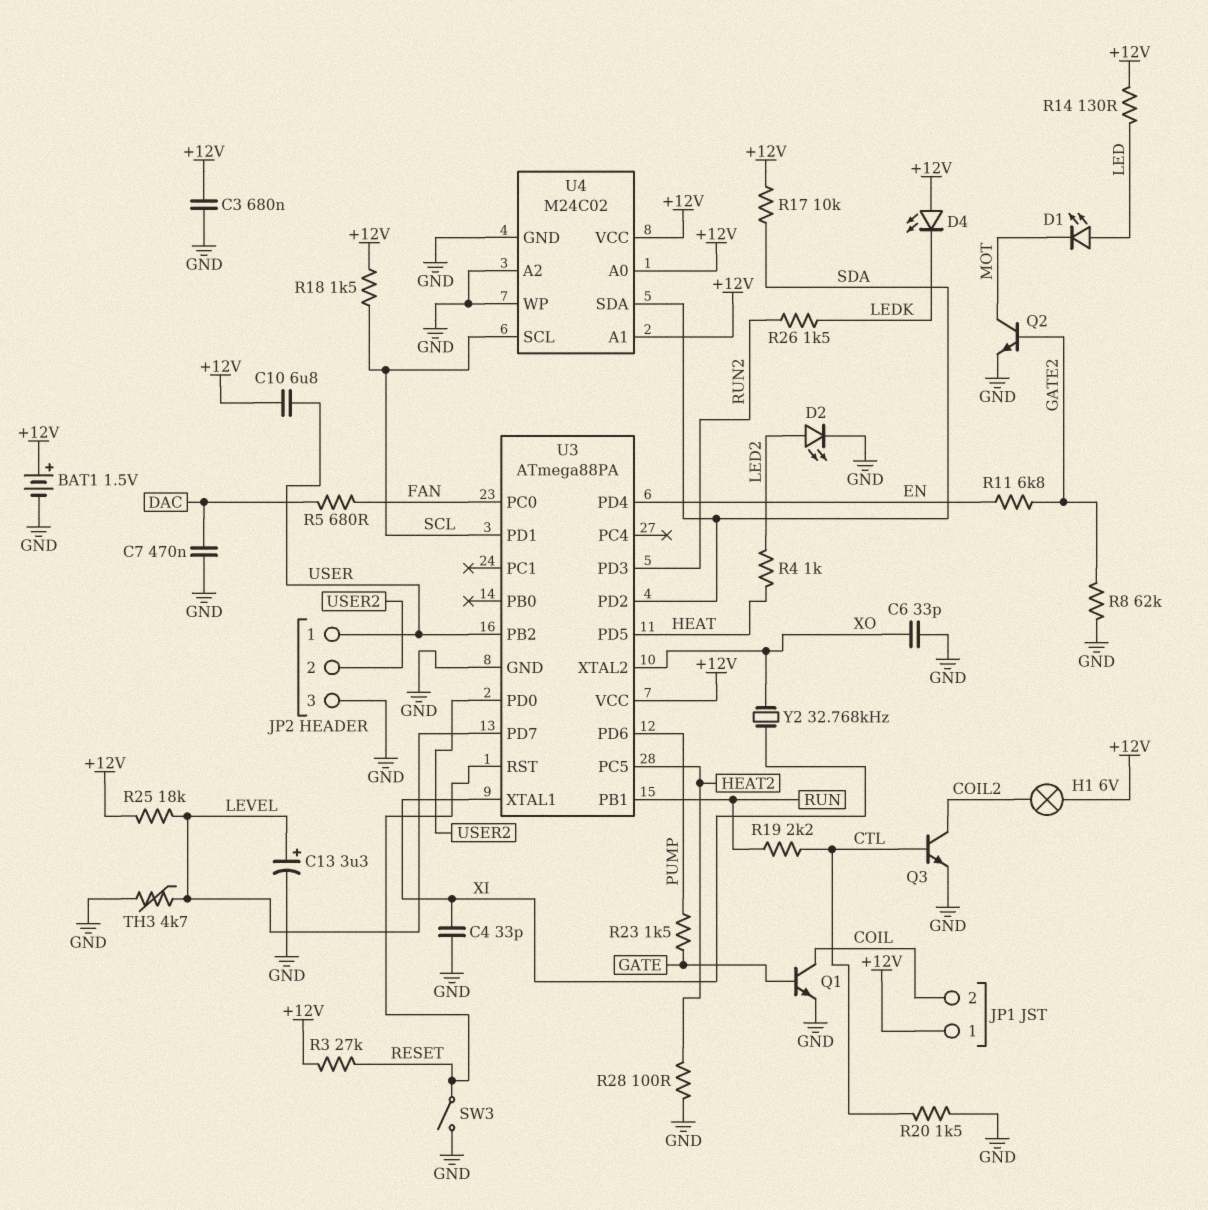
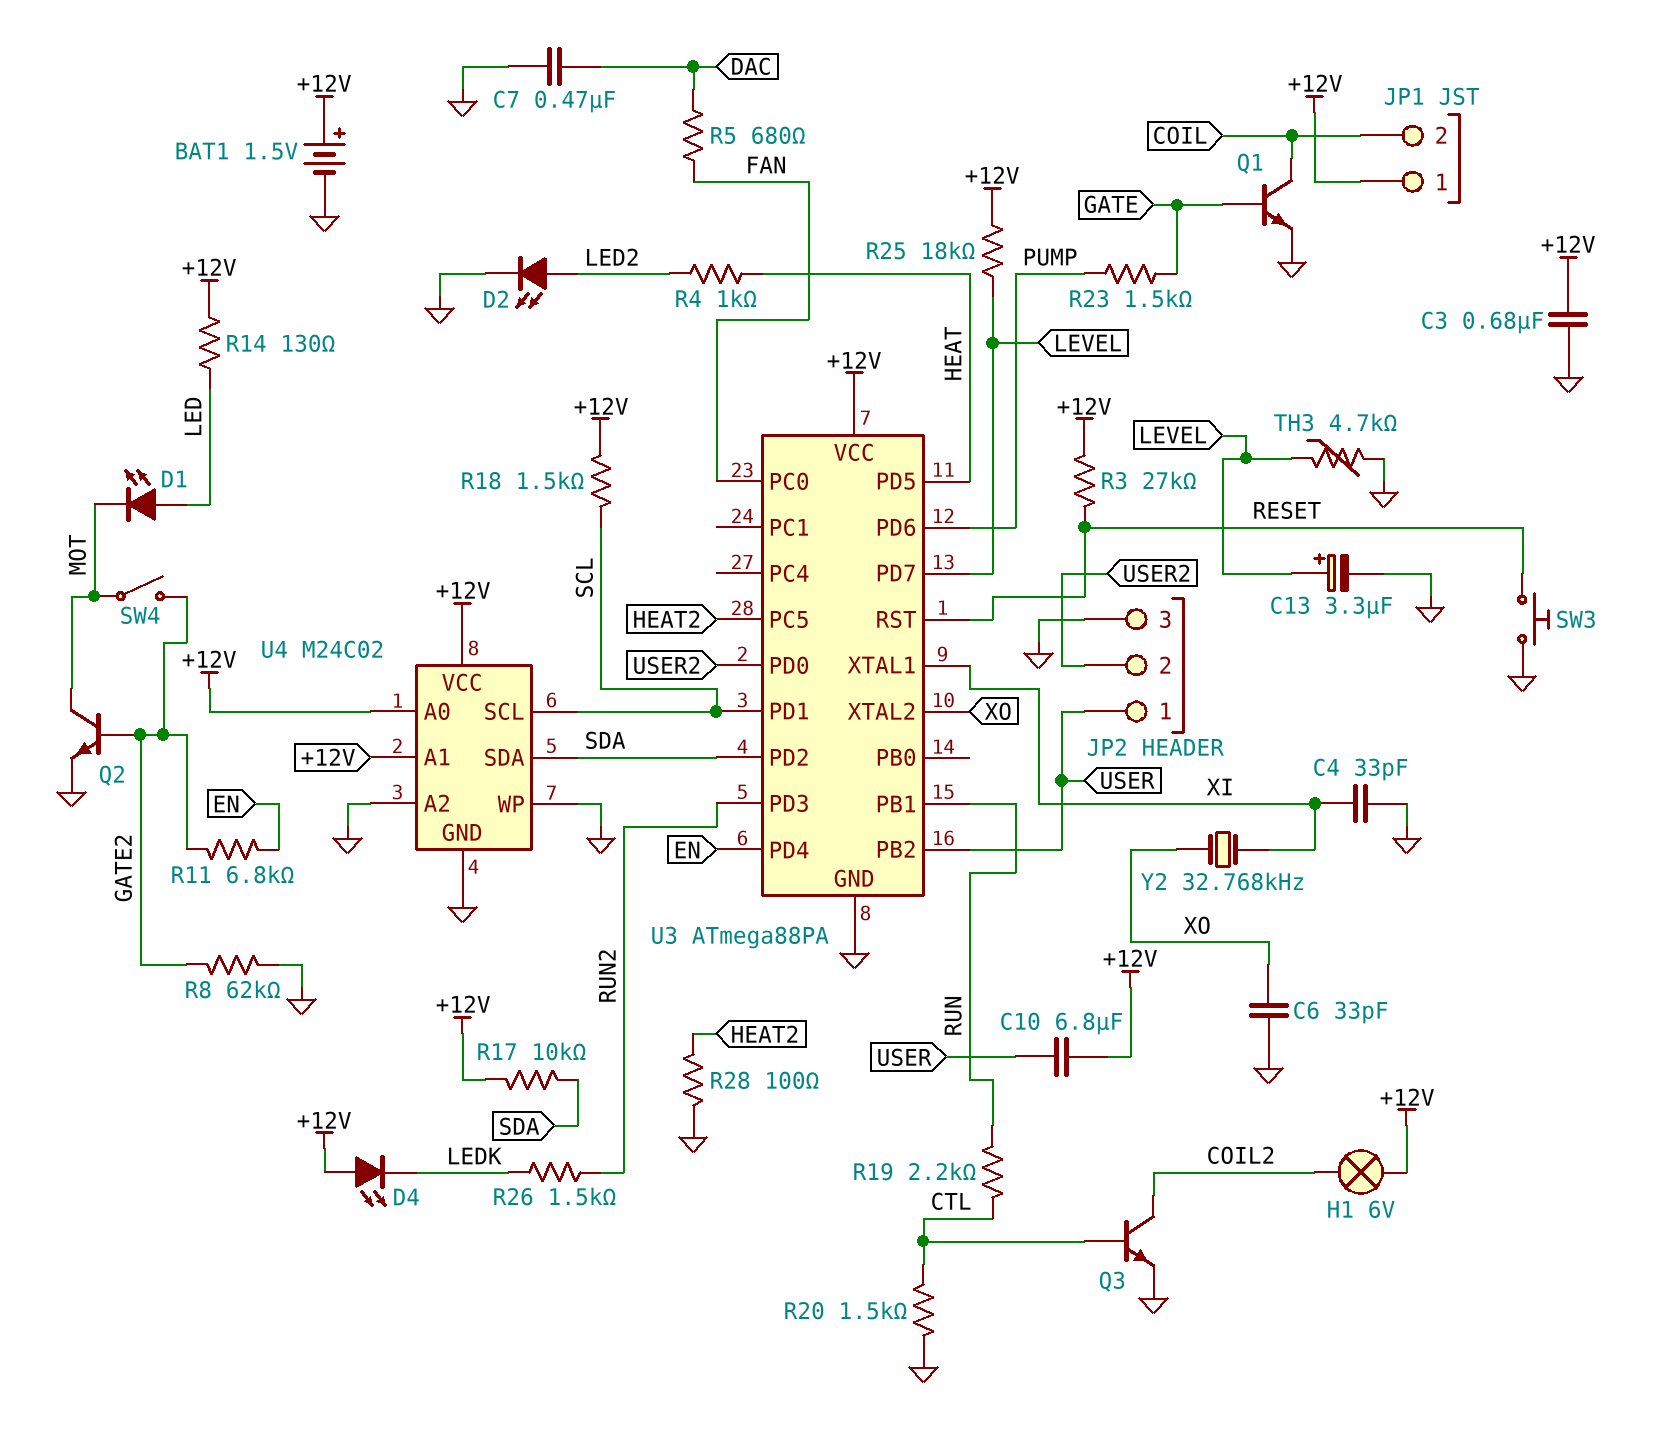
SW3: switch (GND, RESET) -> button (GND, RESET)
SW4: none -> switch (GATE2, MOT)

